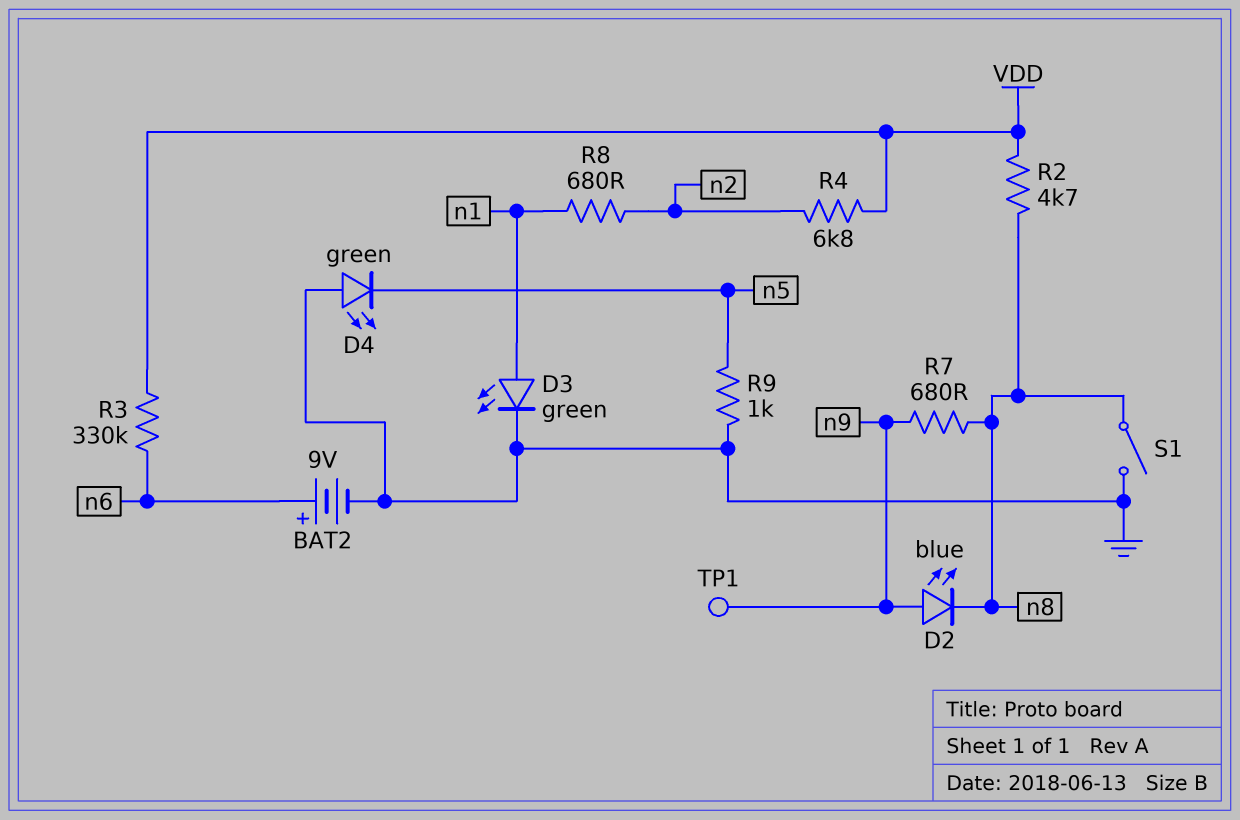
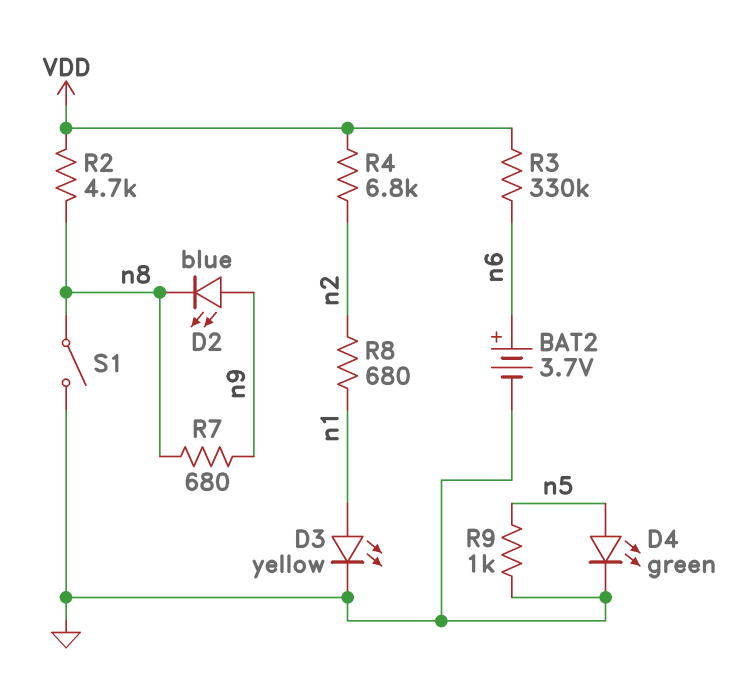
BAT2: 9V (plus n6, minus GND) -> 3.7V (plus n6, minus GND)
D3: LED green (A n1, K GND) -> LED yellow (A n1, K GND)
D4: LED green (A GND, K n5) -> LED green (A n5, K GND)
TP1: test point (n9) -> none

